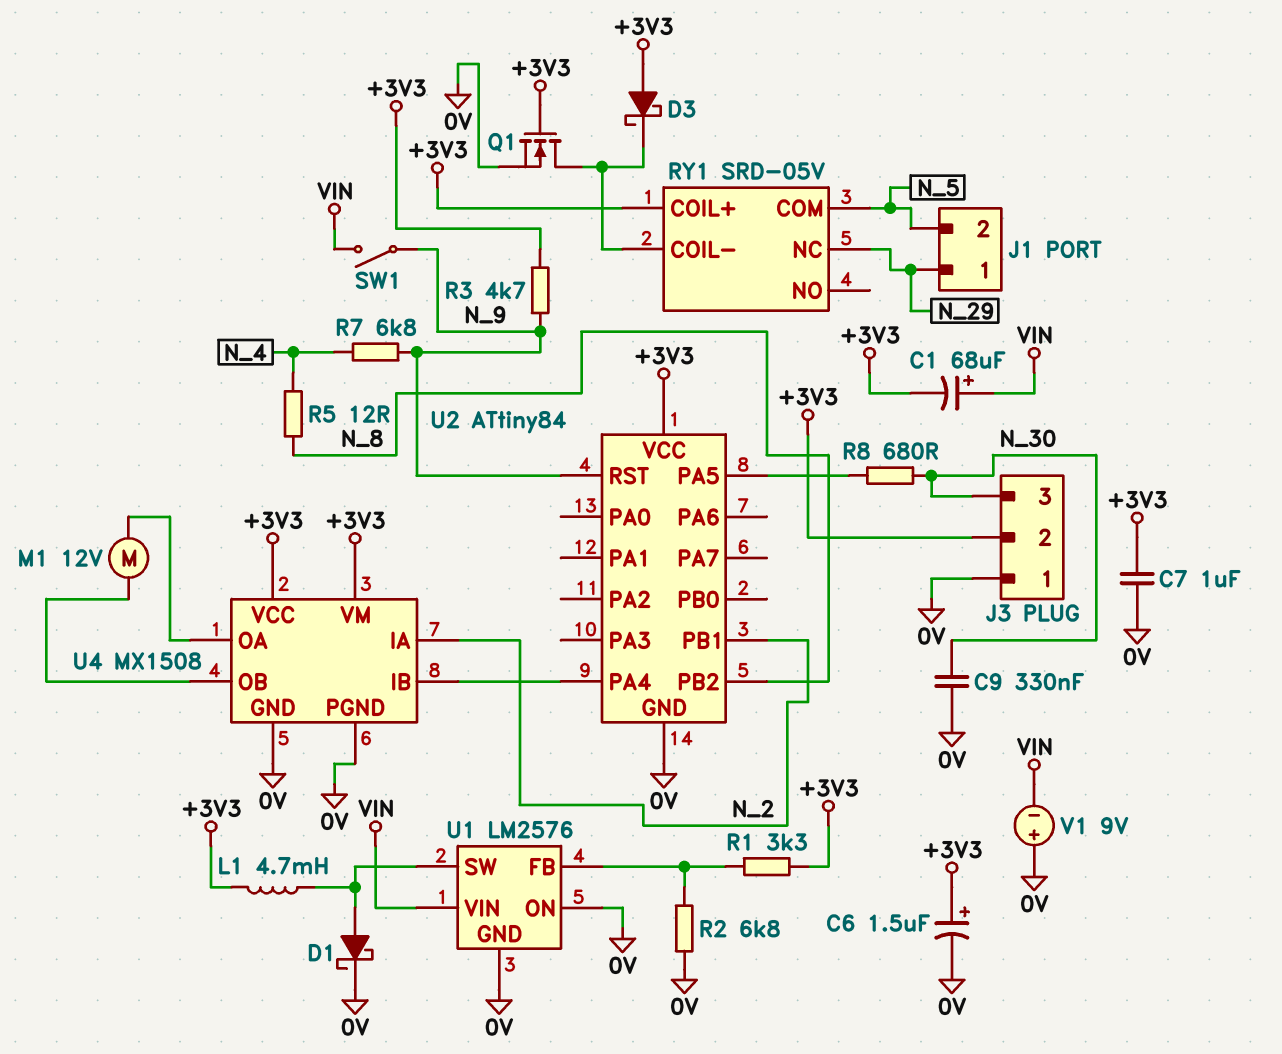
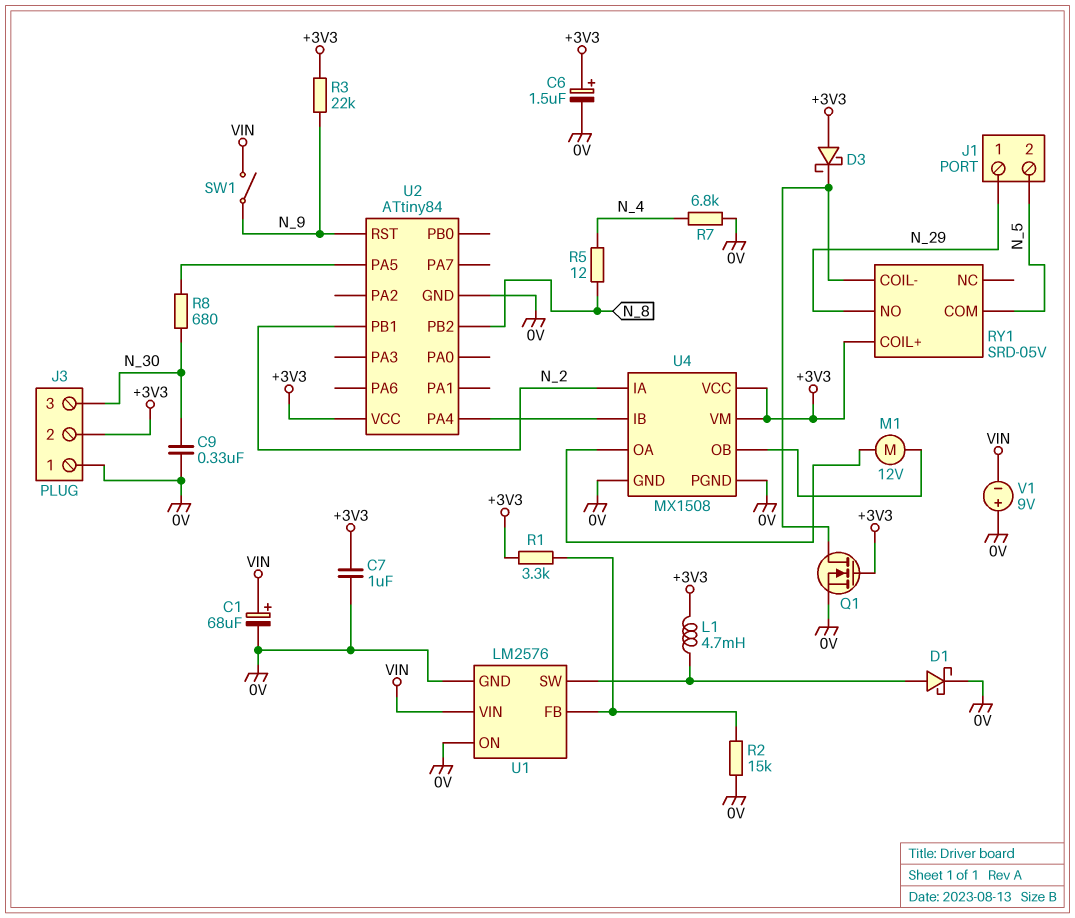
C1: 68uF (plus VIN, minus +3V3) -> 68uF (plus VIN, minus 0V)
R2: 6.8k (0V, U1/FB) -> 15k (0V, U1/FB)
R3: 4.7k (+3V3, N_9) -> 22k (+3V3, N_9)
R7: 6.8k (N_4, N_9) -> 6.8k (0V, N_4)
RY1 pin NC: N_29 -> none
RY1 pin NO: none -> N_29

